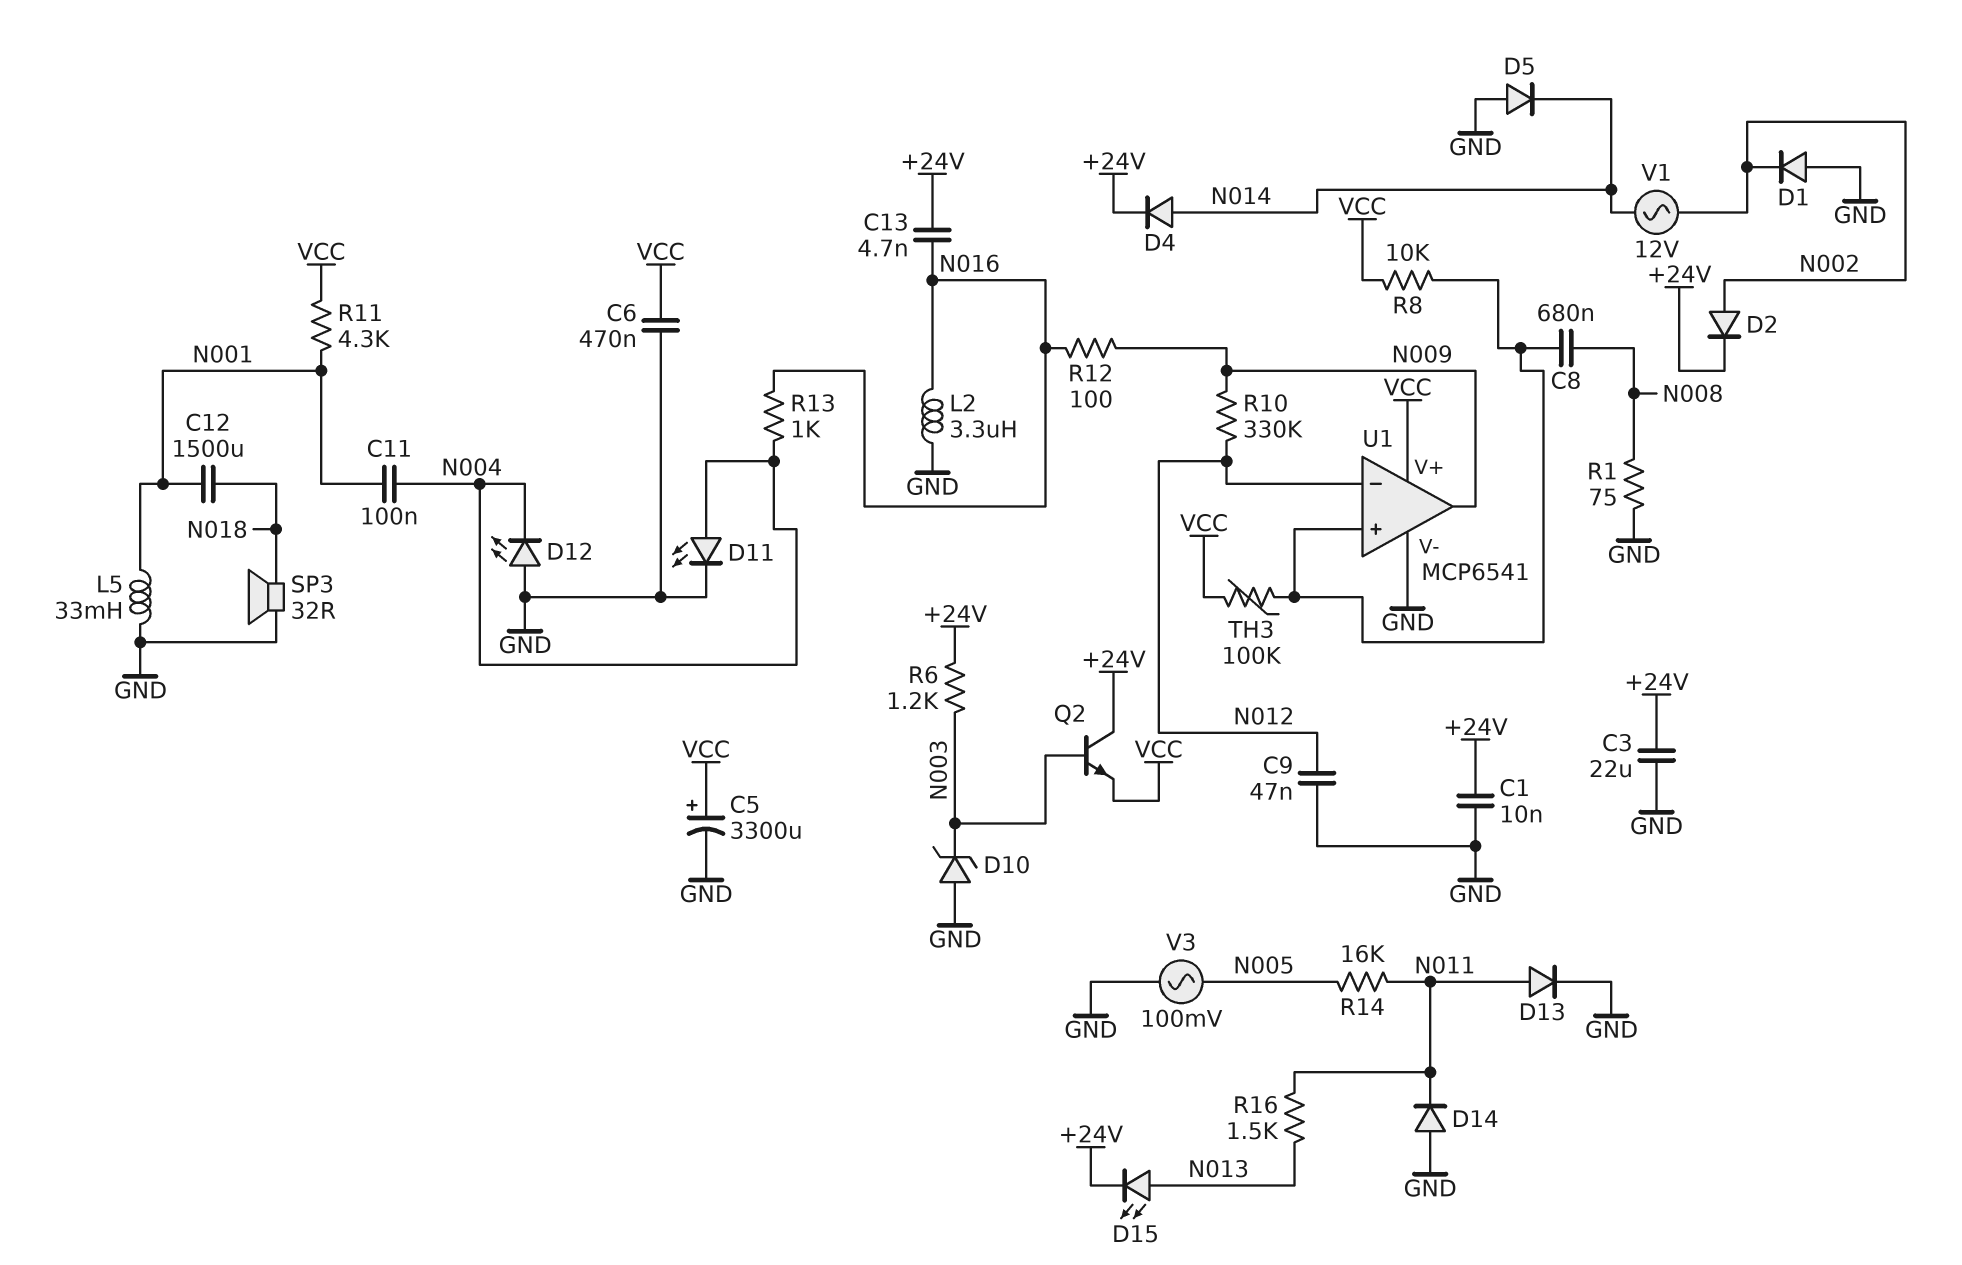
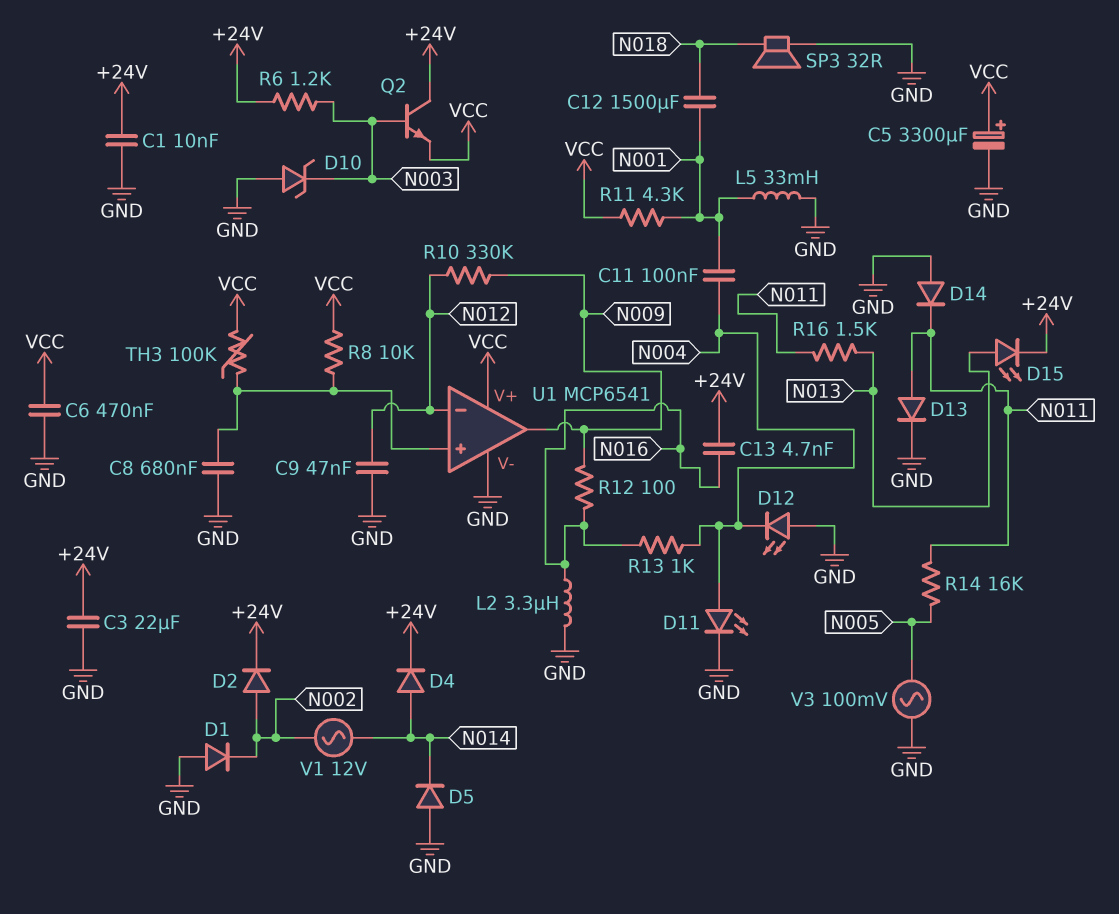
C8: 680nF (N008, U1/in+) -> 680nF (GND, U1/in+)
R1: 75 (GND, N008) -> none

